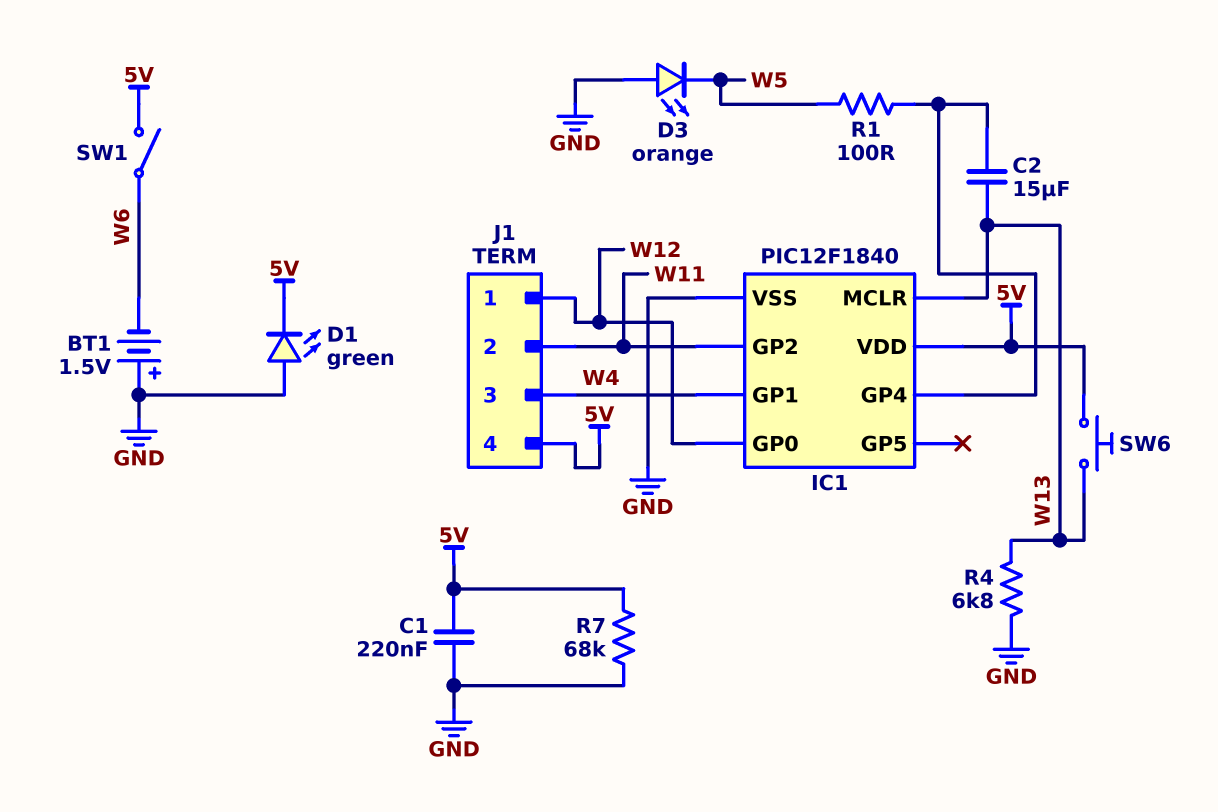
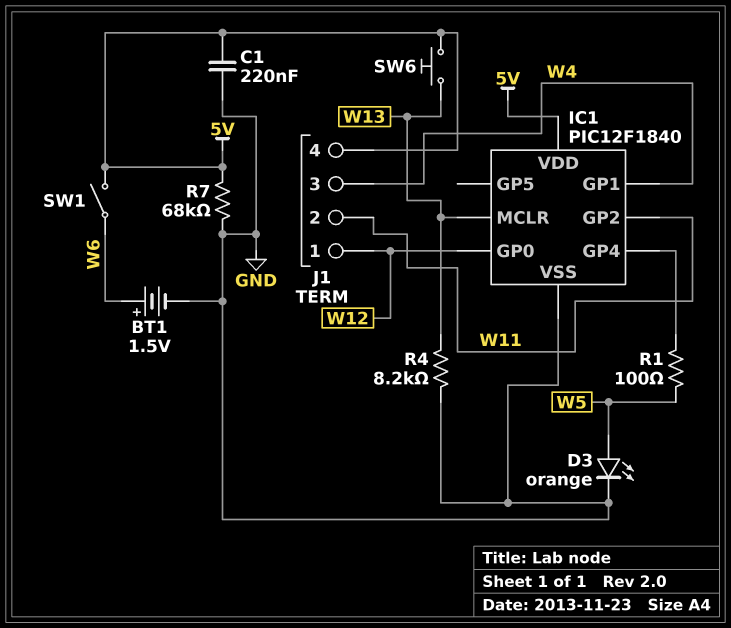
BT1: 1.5V (plus GND, minus W6) -> 1.5V (plus W6, minus GND)
C2: 15uF (IC1/GP4, W13) -> none
D1: LED green (A GND, K 5V) -> none
D3: LED orange (A GND, K W5) -> LED orange (A W5, K GND)
R4: 6.8k (GND, W13) -> 8.2k (GND, W13)

